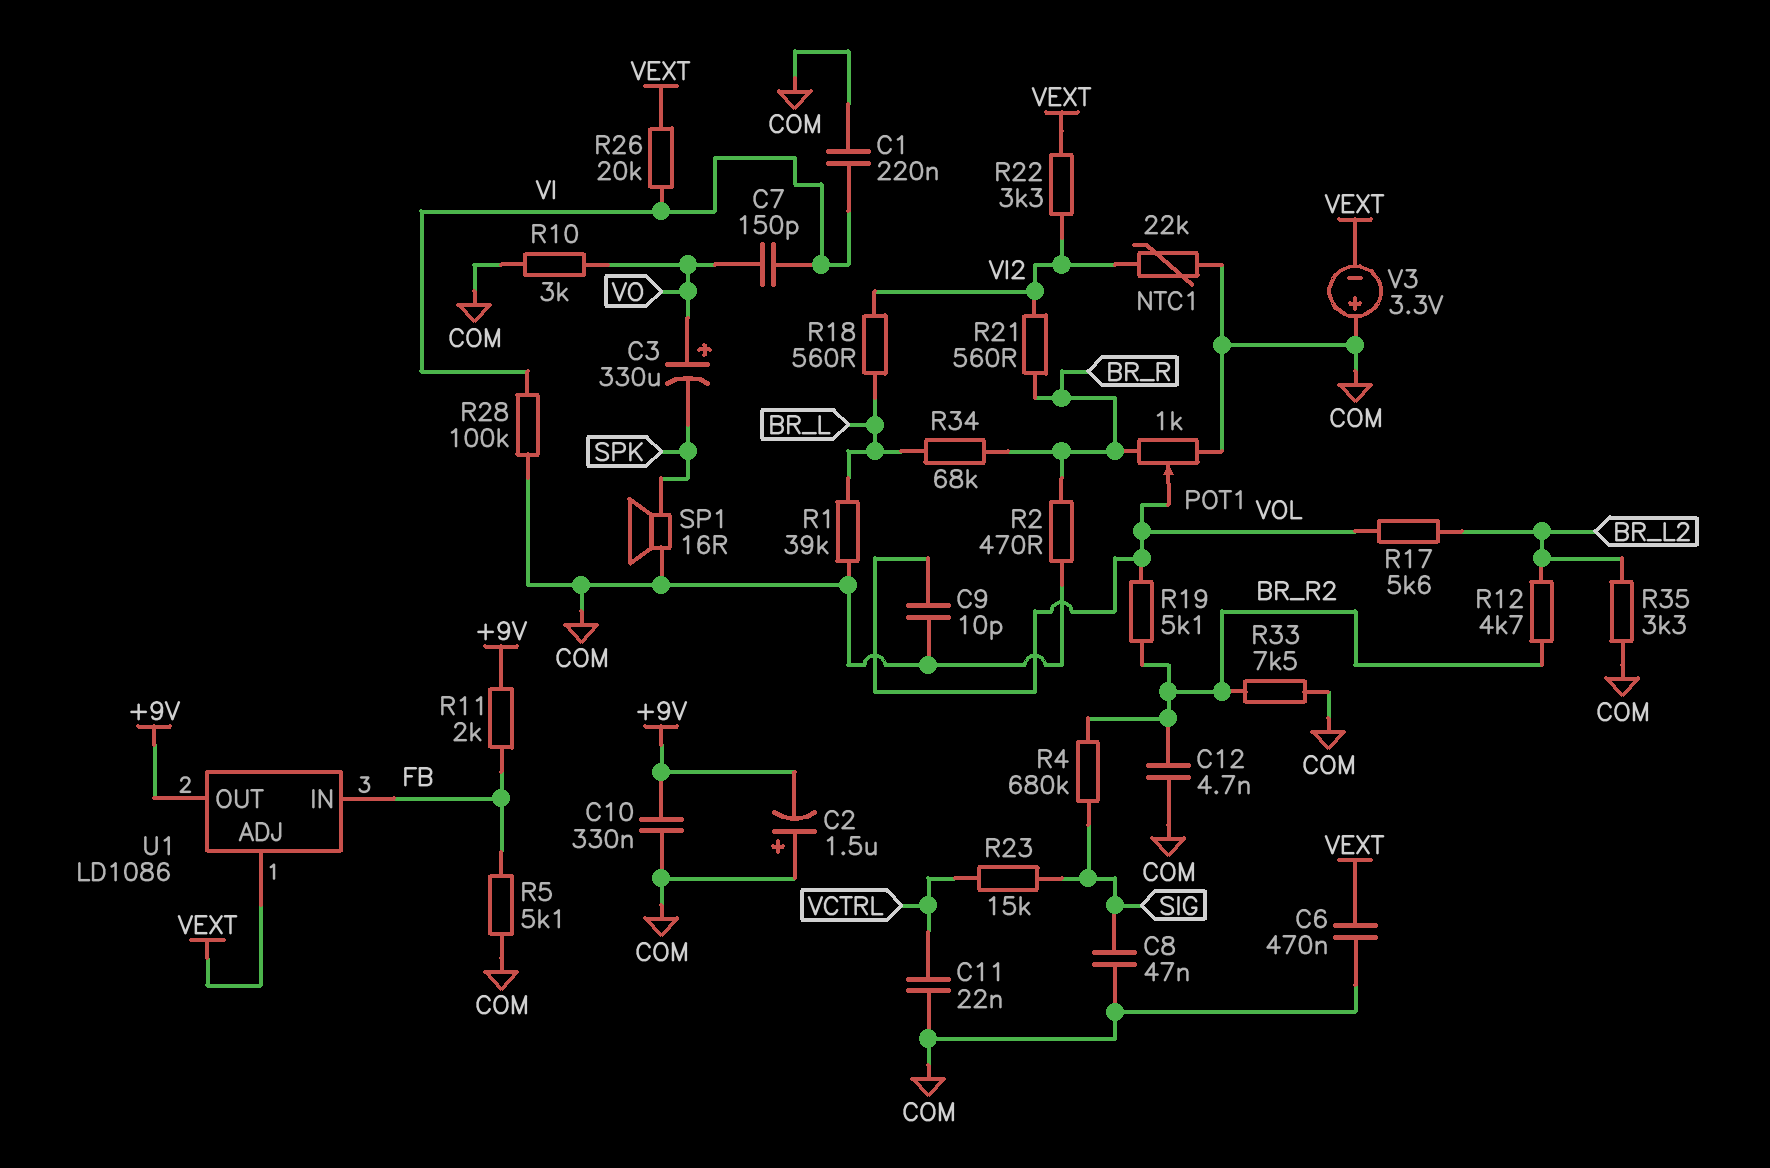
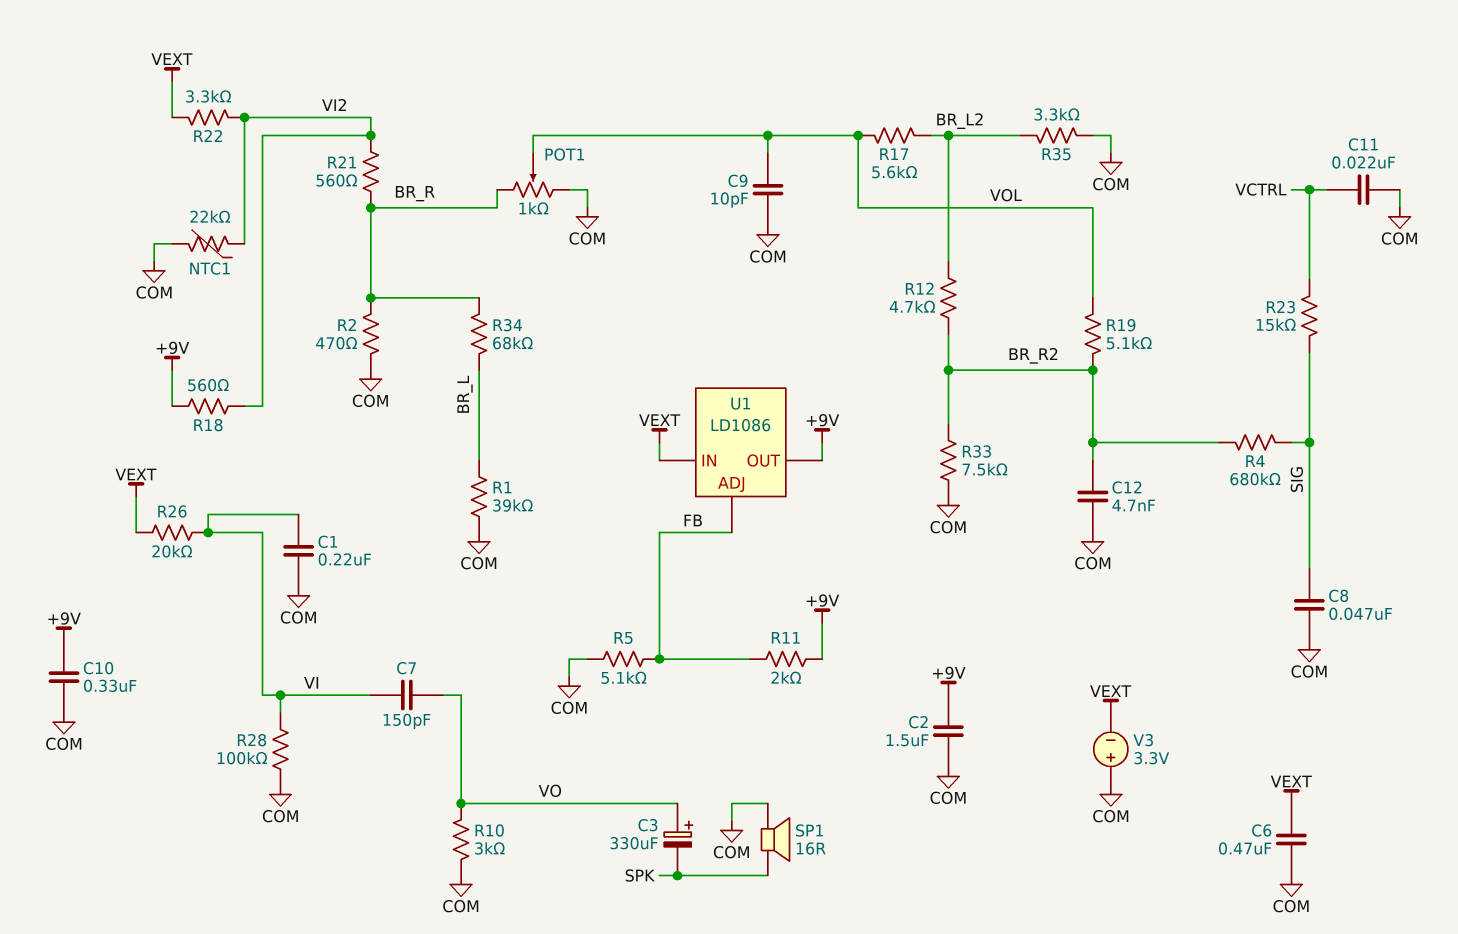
C2: 1.5uF (plus COM, minus +9V) -> 1.5uF (+9V, COM)
R18: 560 (BR_L, VI2) -> 560 (+9V, VI2)
U1 pin ADJ: VEXT -> FB
U1 pin IN: FB -> VEXT

